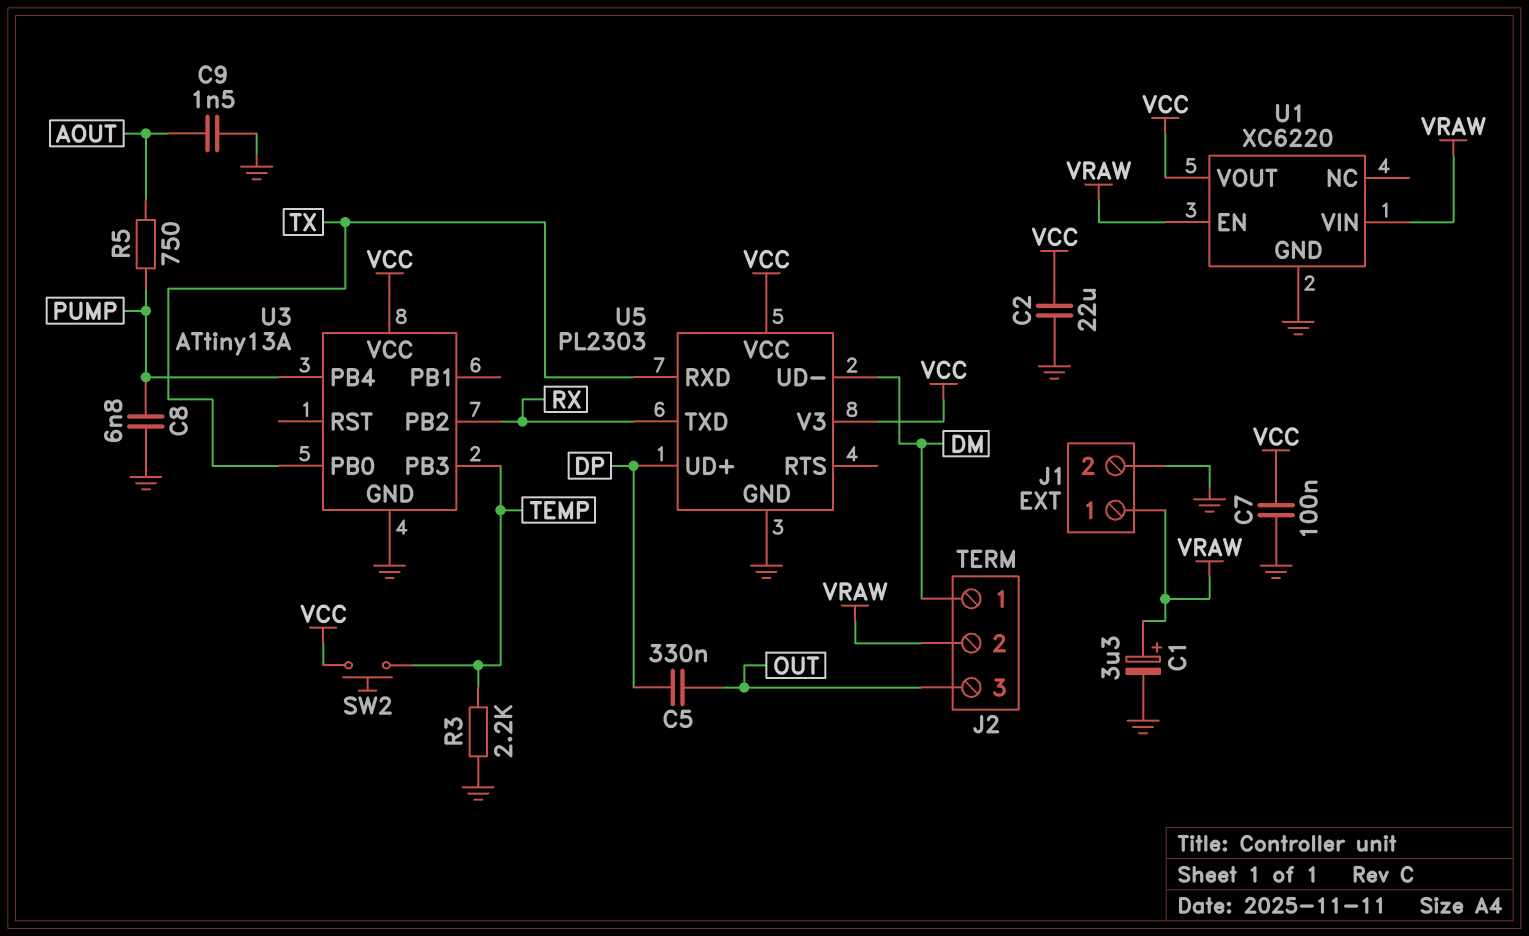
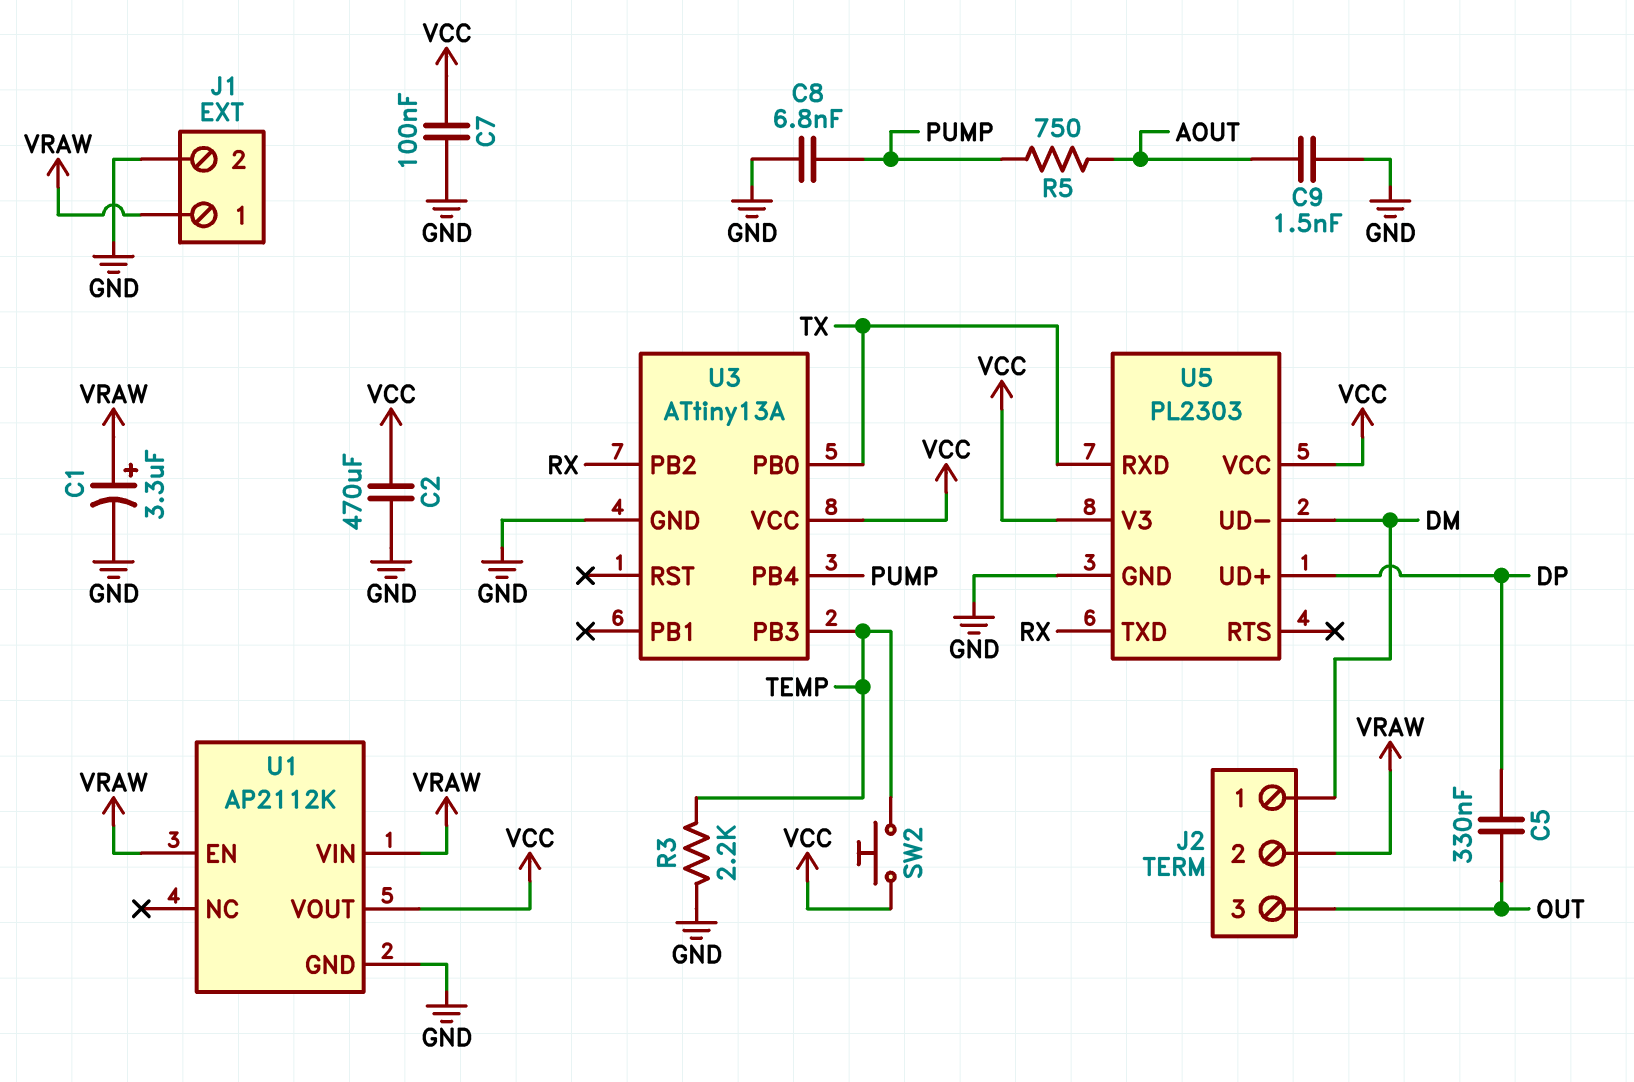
C2: 22uF (GND, VCC) -> 470uF (GND, VCC)
U1: XC6220 -> AP2112K

